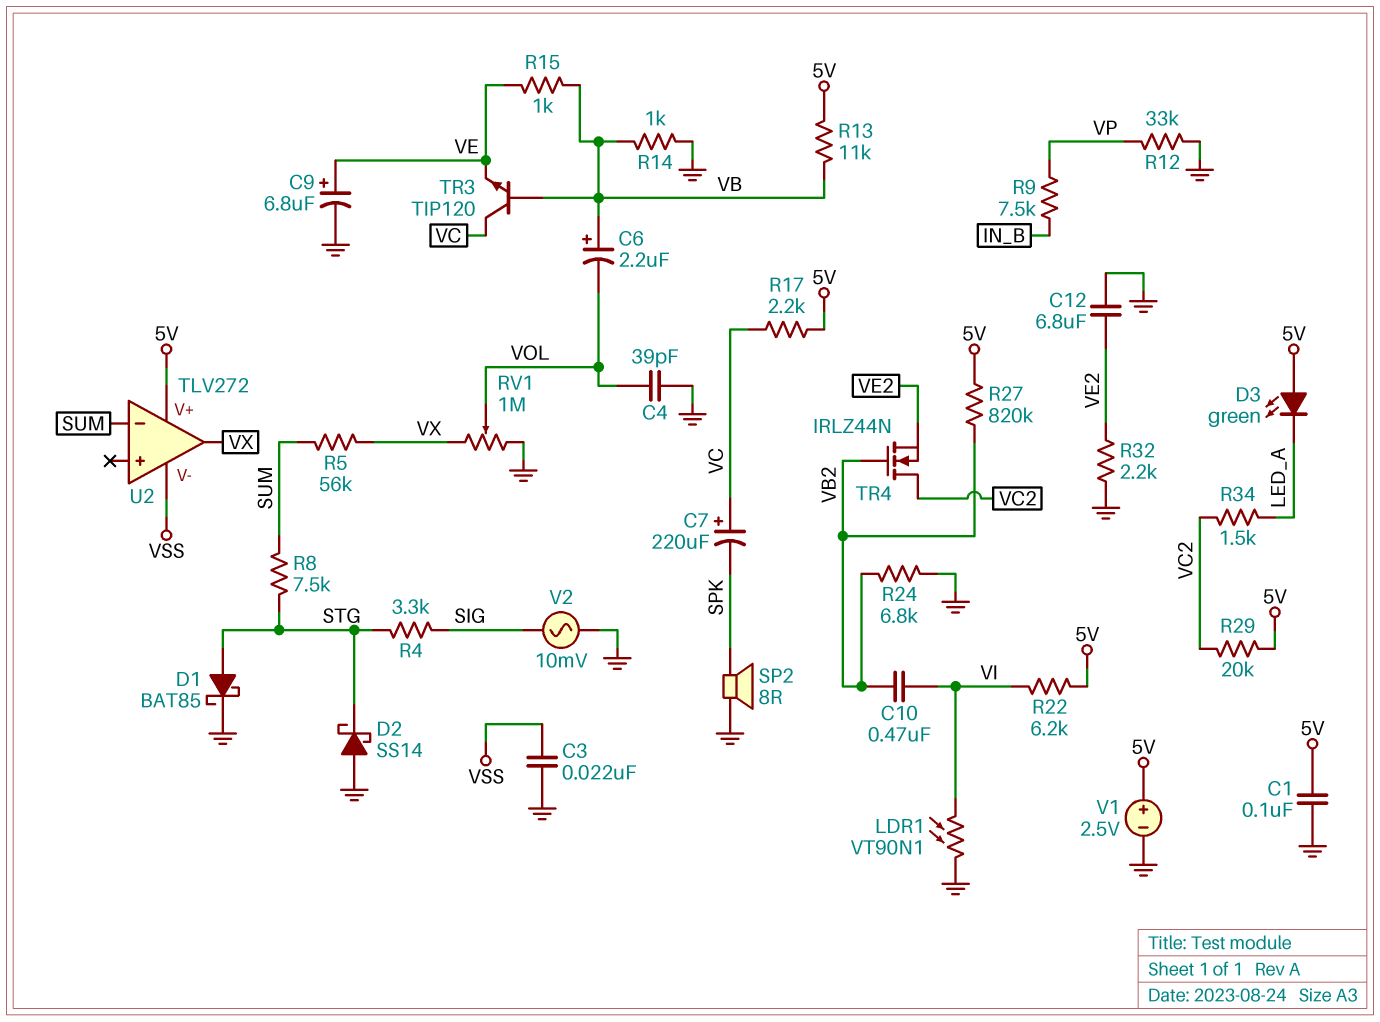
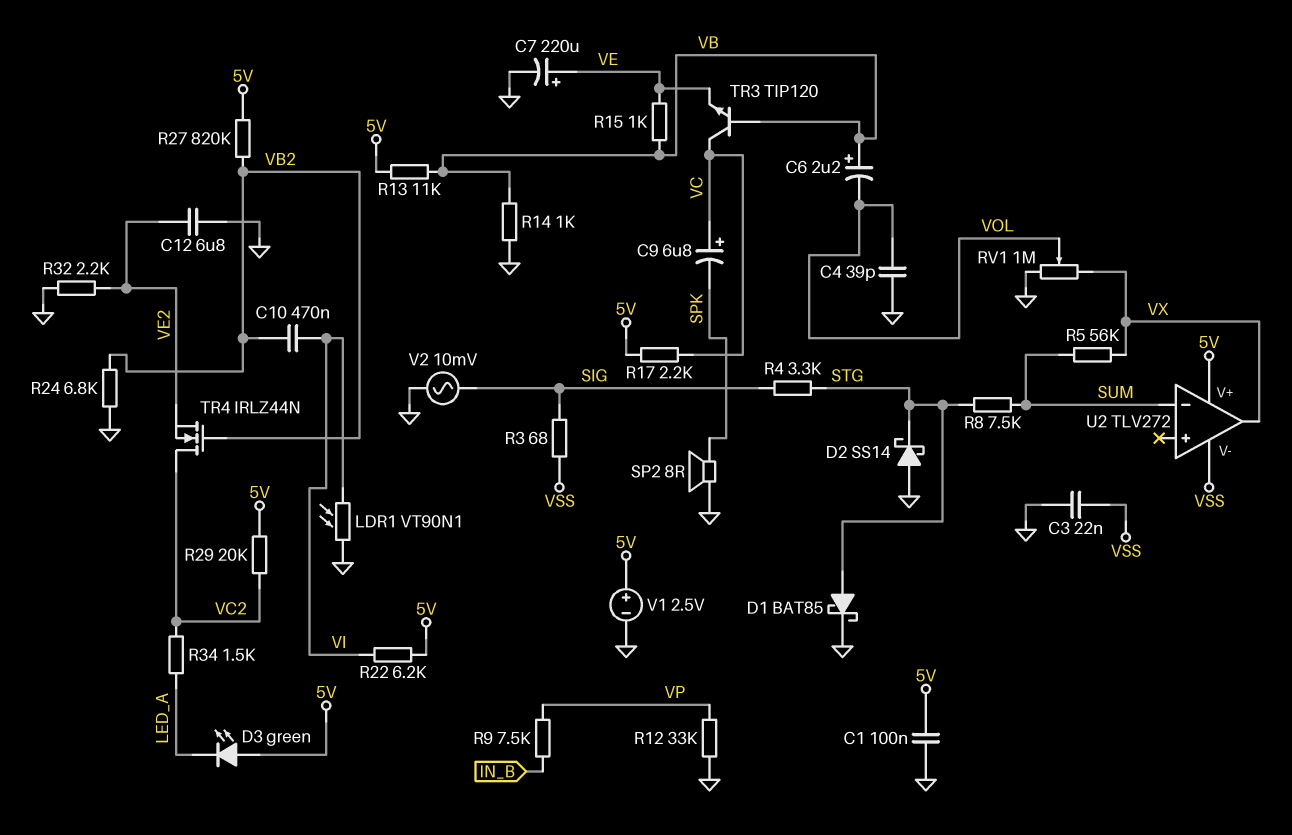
C7: 220uF (plus VC, minus SPK) -> 220uF (plus VE, minus GND)
C9: 6.8uF (plus VE, minus GND) -> 6.8uF (plus VC, minus SPK)
R3: none -> 68 (SIG, VSS)

